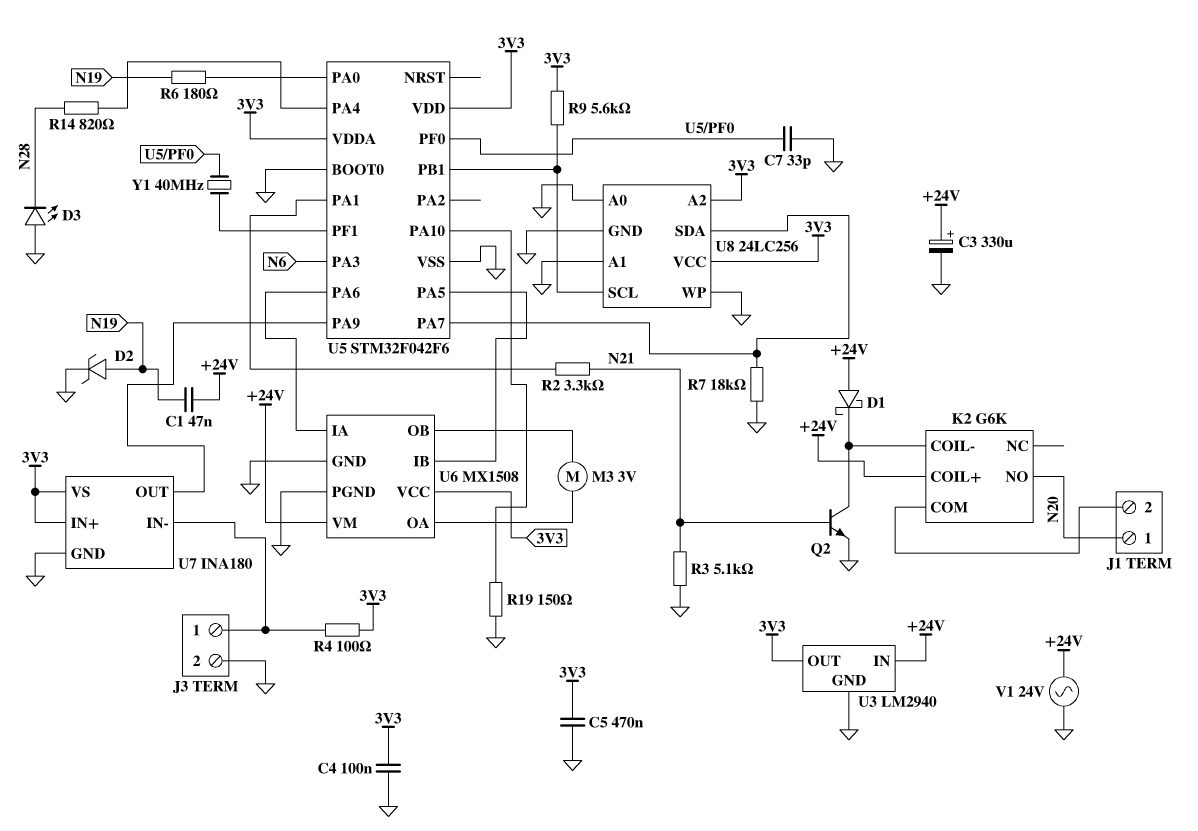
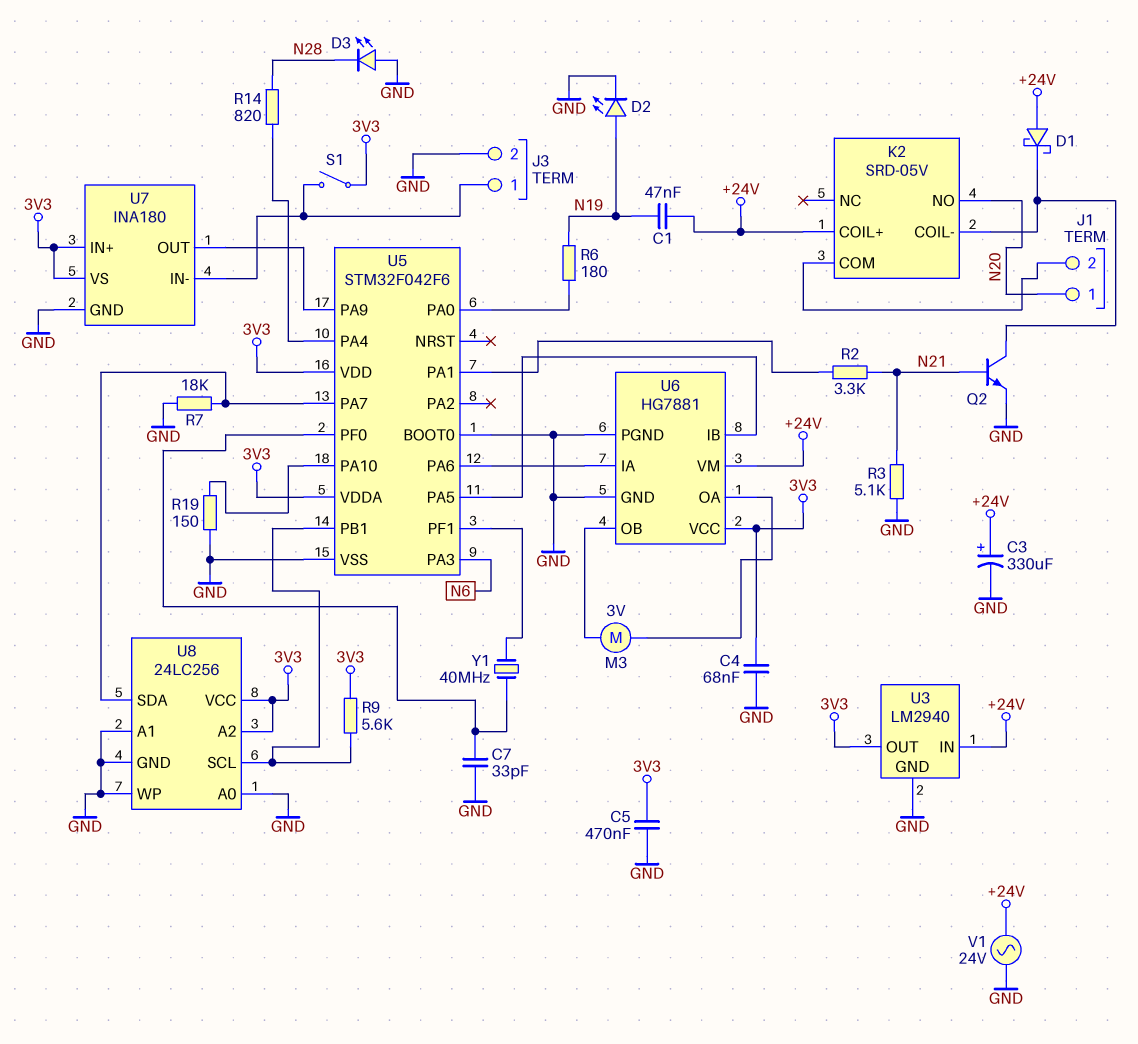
C4: 100nF (3V3, GND) -> 68nF (3V3, GND)
D2: zener (A N19, K GND) -> LED (A N19, K GND)
K2: G6K -> SRD-05V
R4: 100 (3V3, J3/1) -> none
S1: none -> switch (3V3, J3/1)
U6: MX1508 -> HG7881

